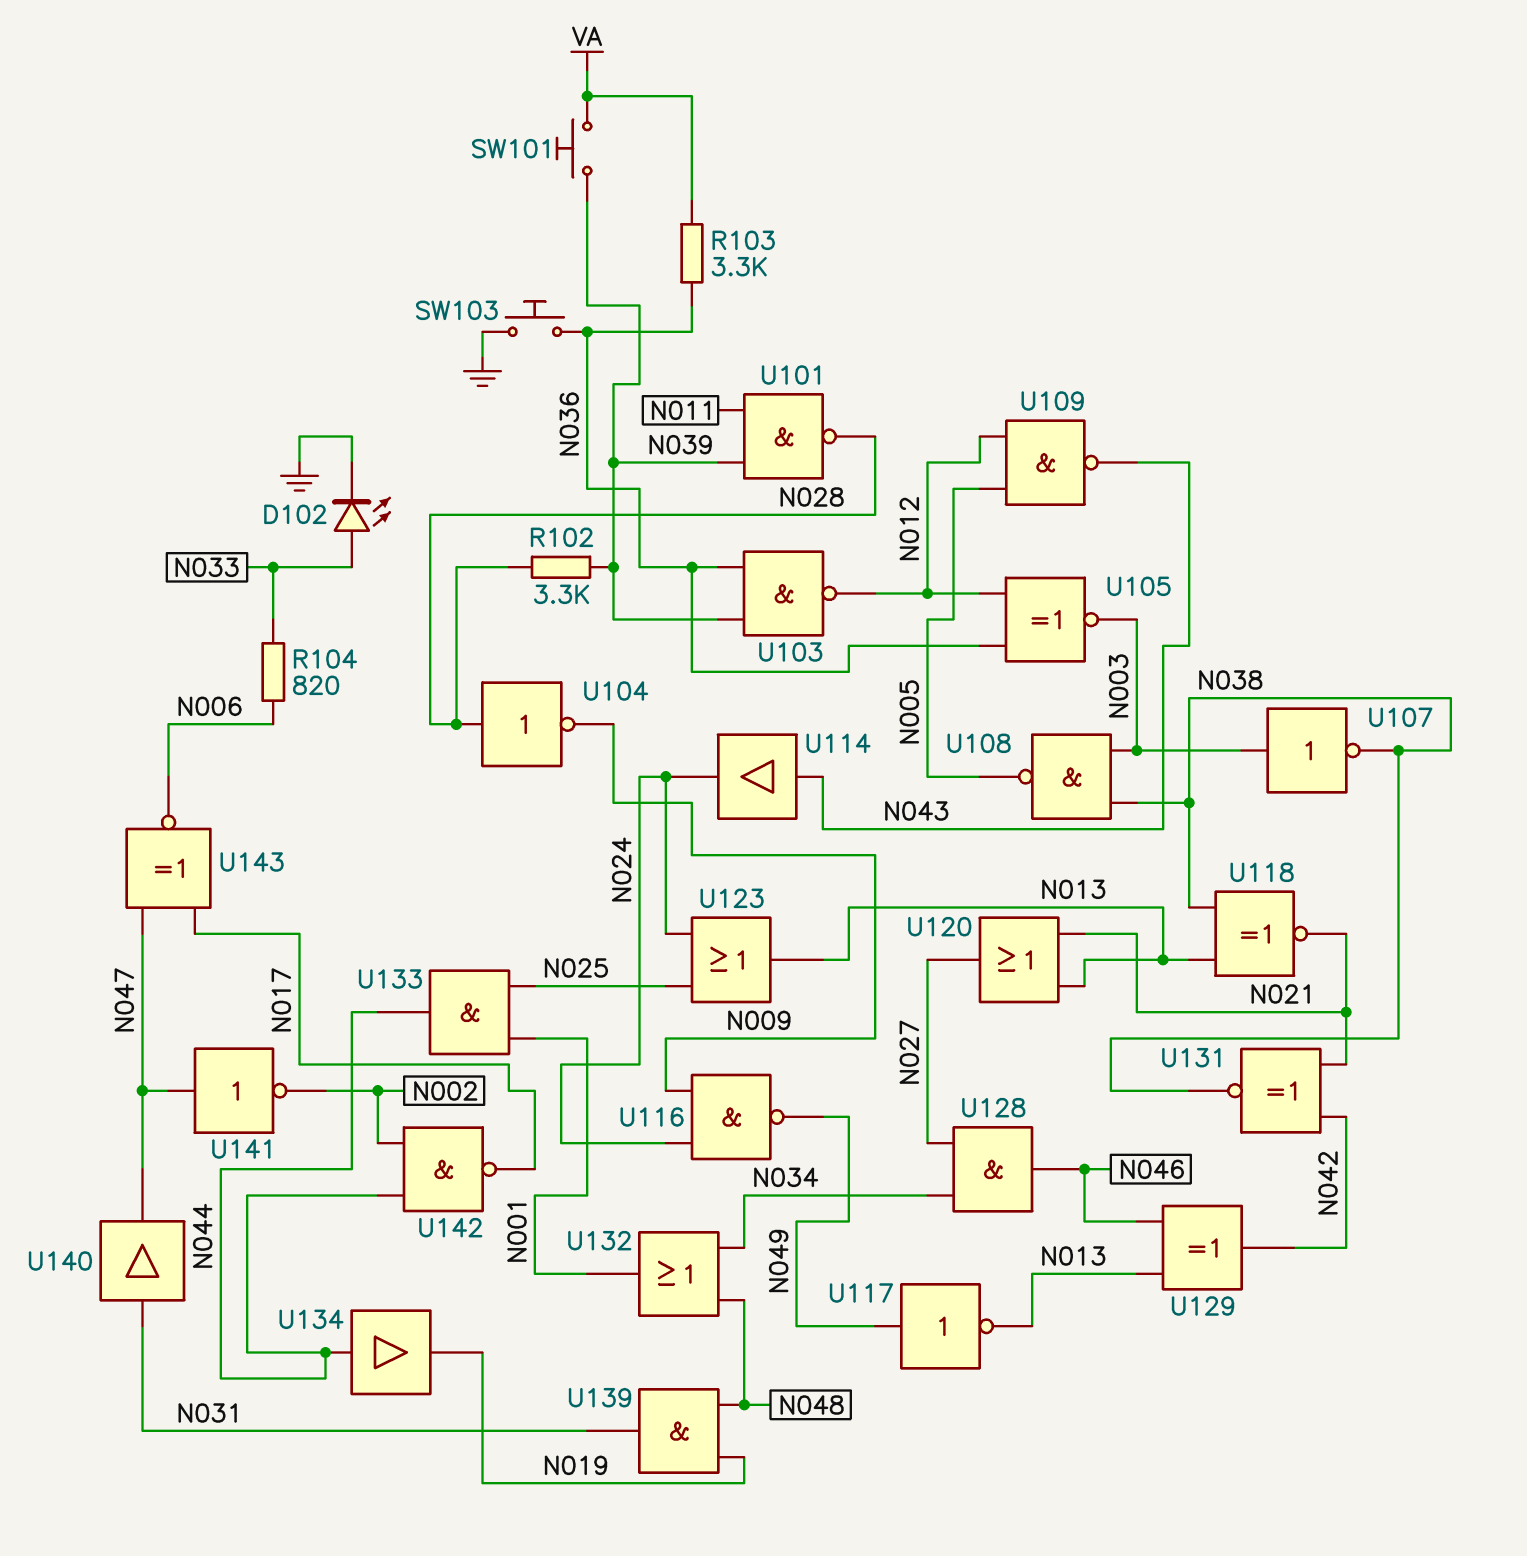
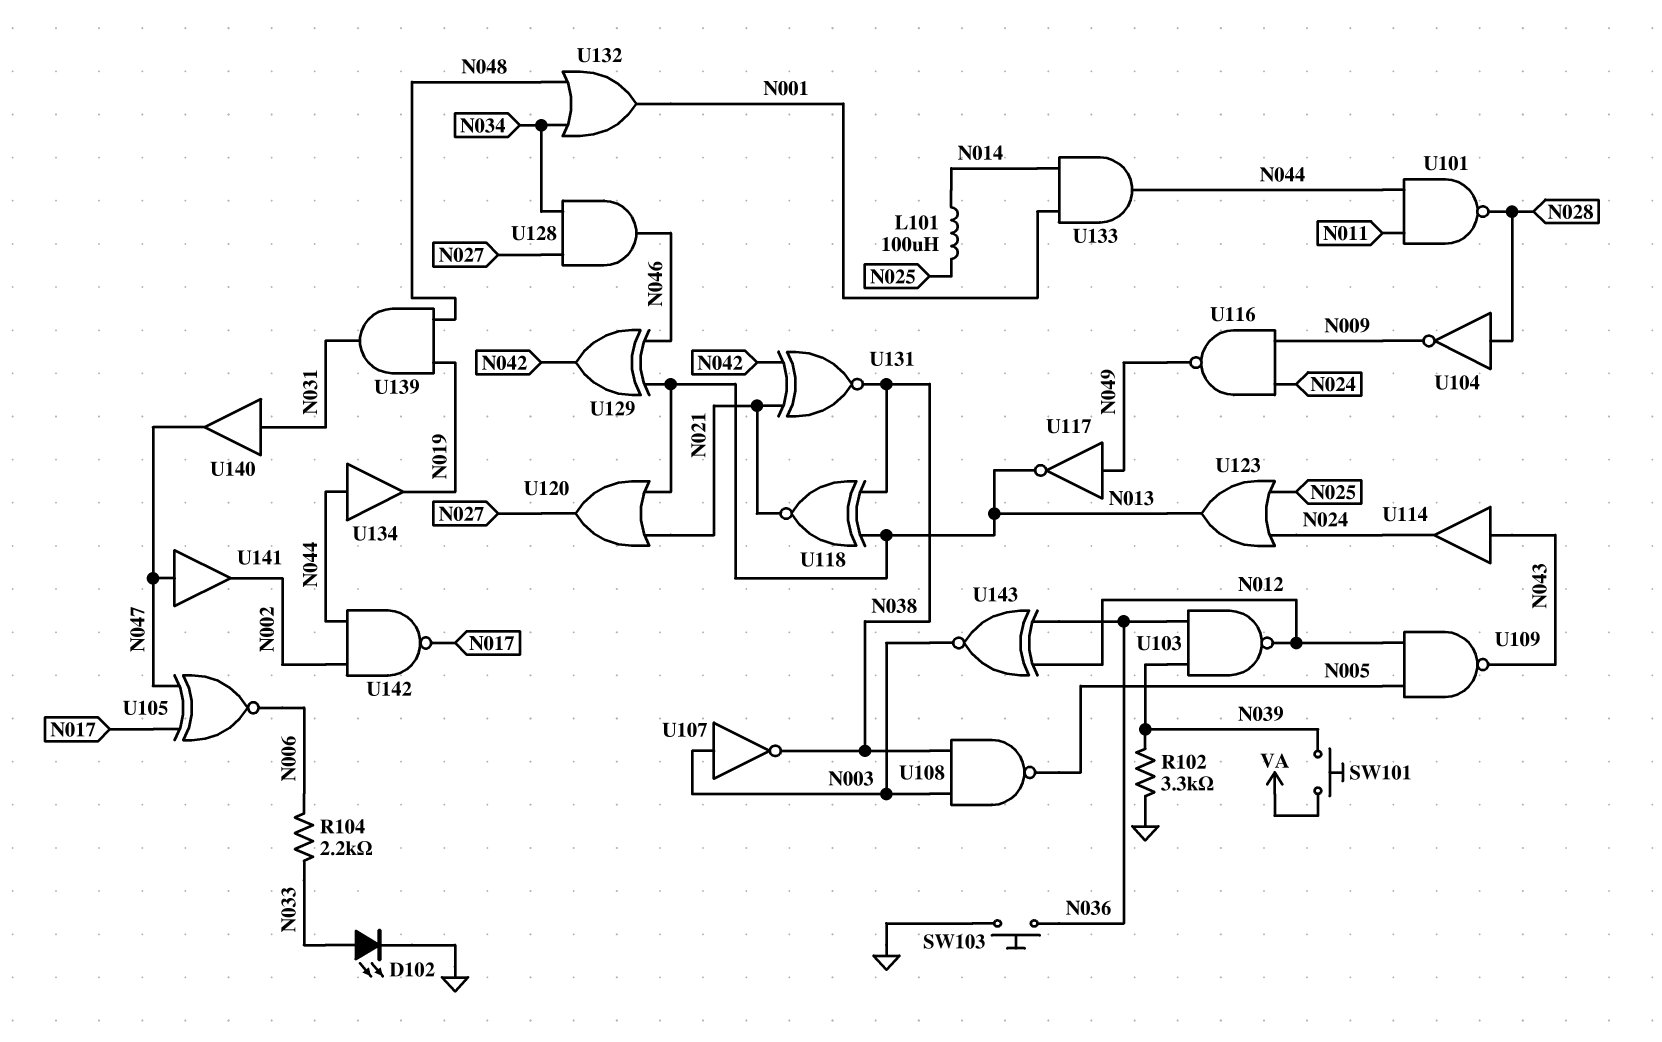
L101: none -> 100uH (N014, N025)
R102: 3.3k (N028, N039) -> 3.3k (GND, N039)
R103: 3.3k (N036, VA) -> none
R104: 820 (N006, N033) -> 2.2k (N006, N033)
U101: NAND (in N011, in N039, out N028) -> NAND (in N011, in N044, out N028)
U105: XNOR (in N012, in N036, out N003) -> XNOR (in N017, in N047, out N006)
U133: AND (in N001, in N025, out N044) -> AND (in N001, in N014, out N044)
U141: NOT (in N047, out N002) -> buffer (in N047, out N002)
U143: XNOR (in N017, in N047, out N006) -> XNOR (in N012, in N036, out N003)

